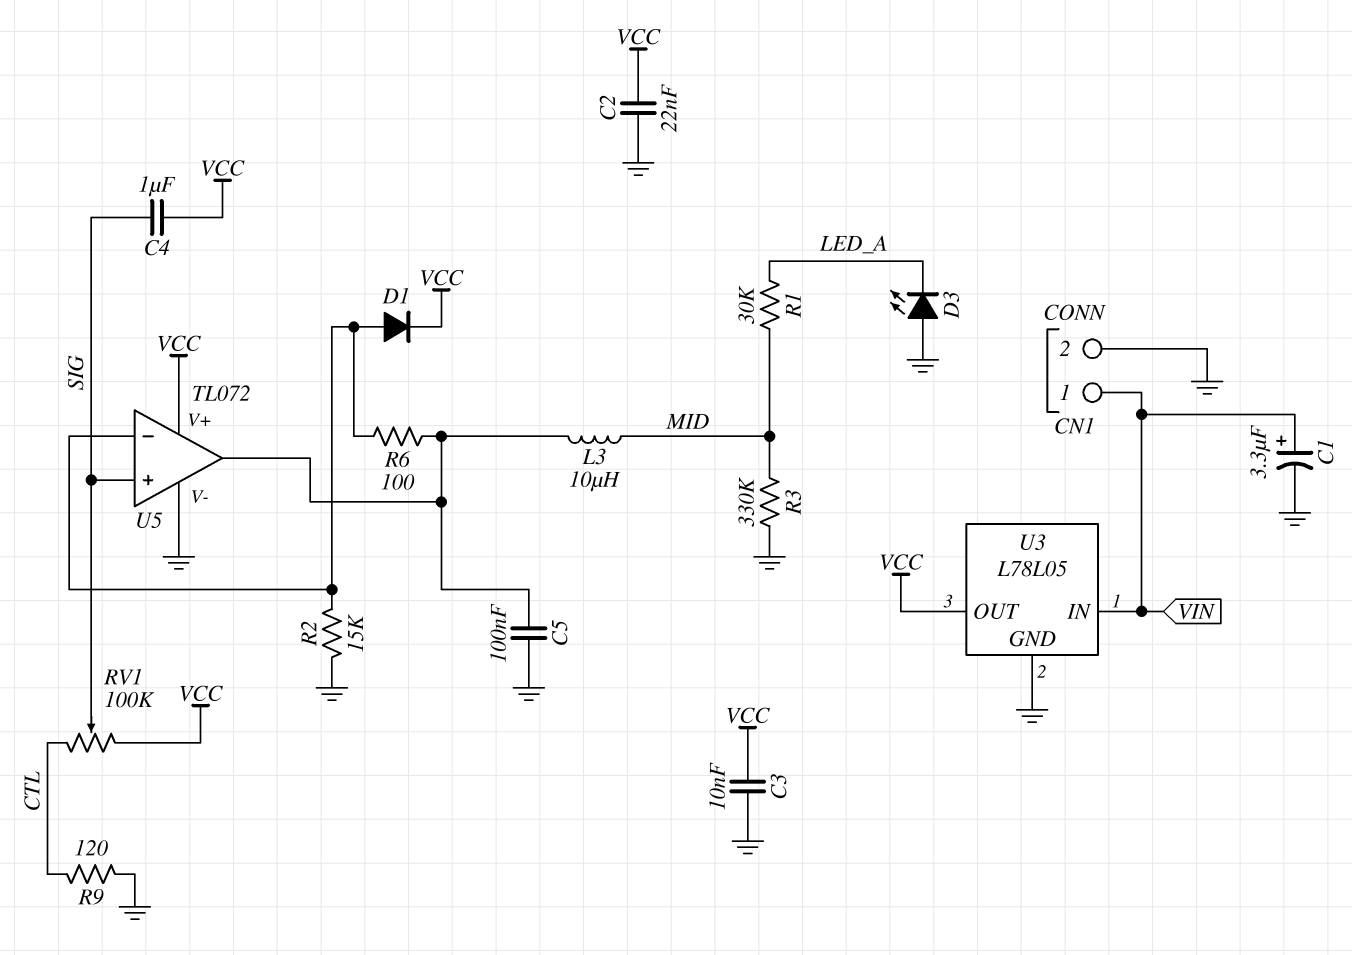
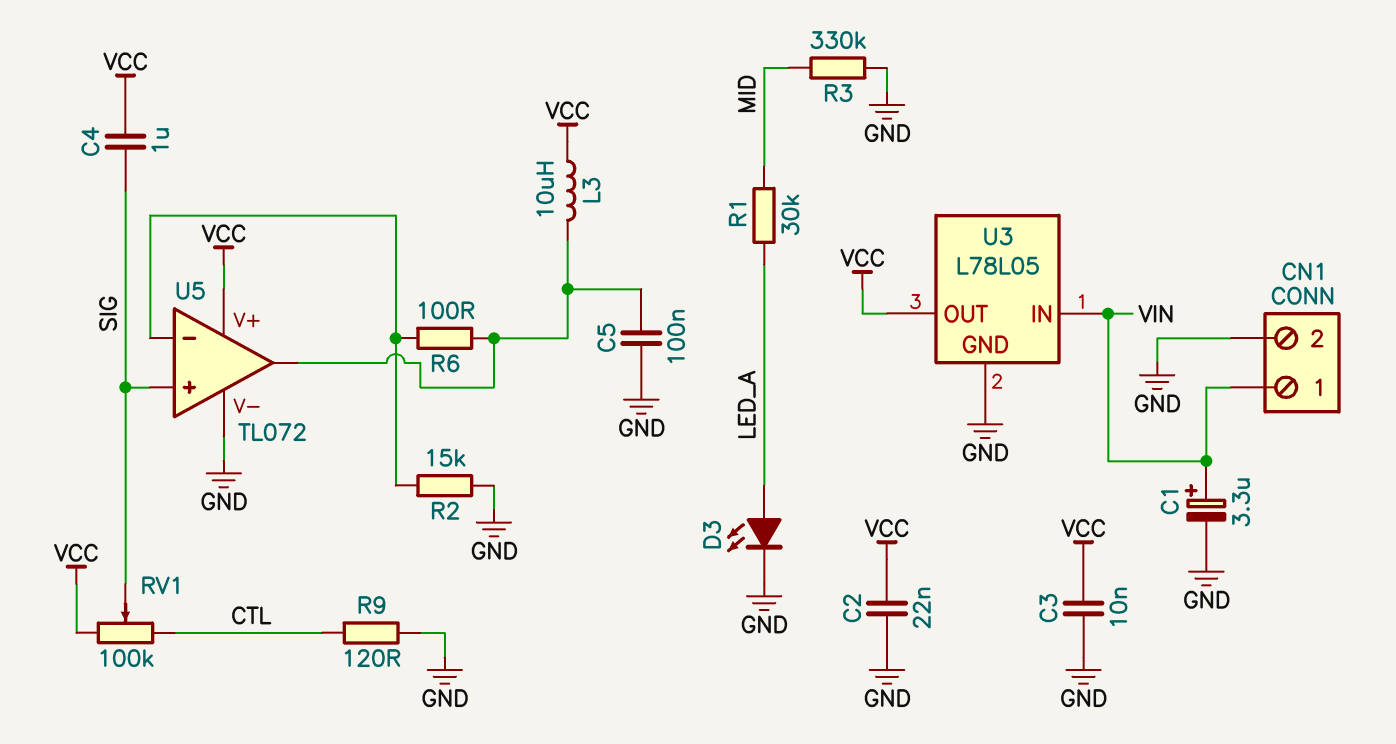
D1: diode (A U5/in-, K VCC) -> none
D3: LED (A GND, K LED_A) -> LED (A LED_A, K GND)
L3: 10uH (MID, U5/out) -> 10uH (U5/out, VCC)

